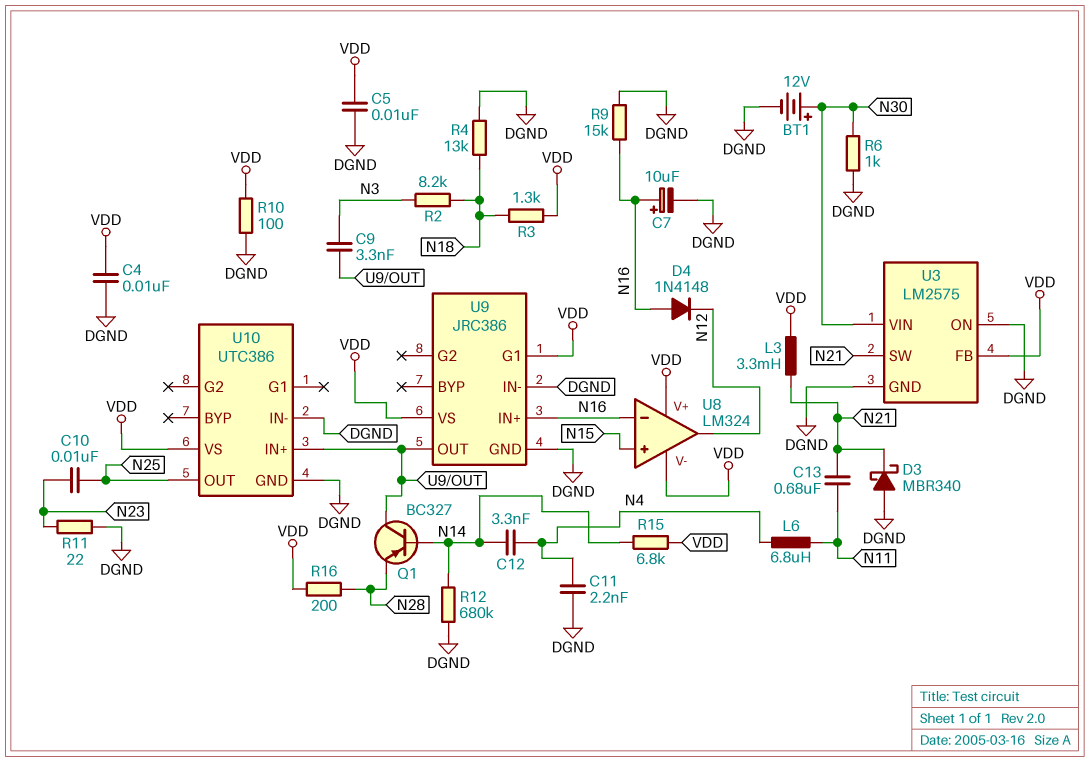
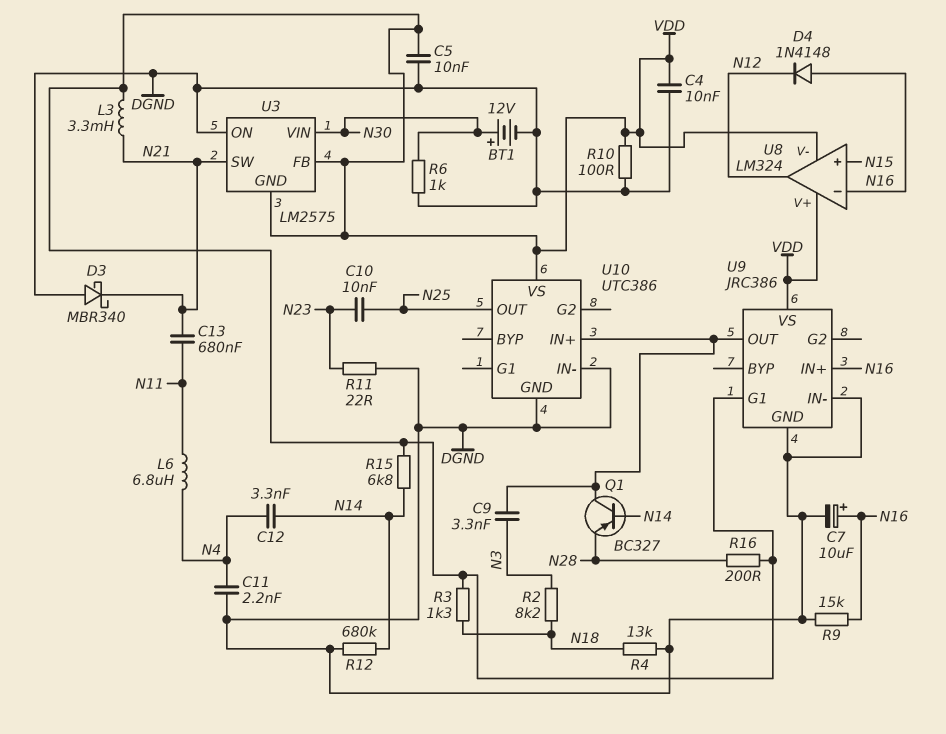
U3 pin GND: DGND -> VDD

